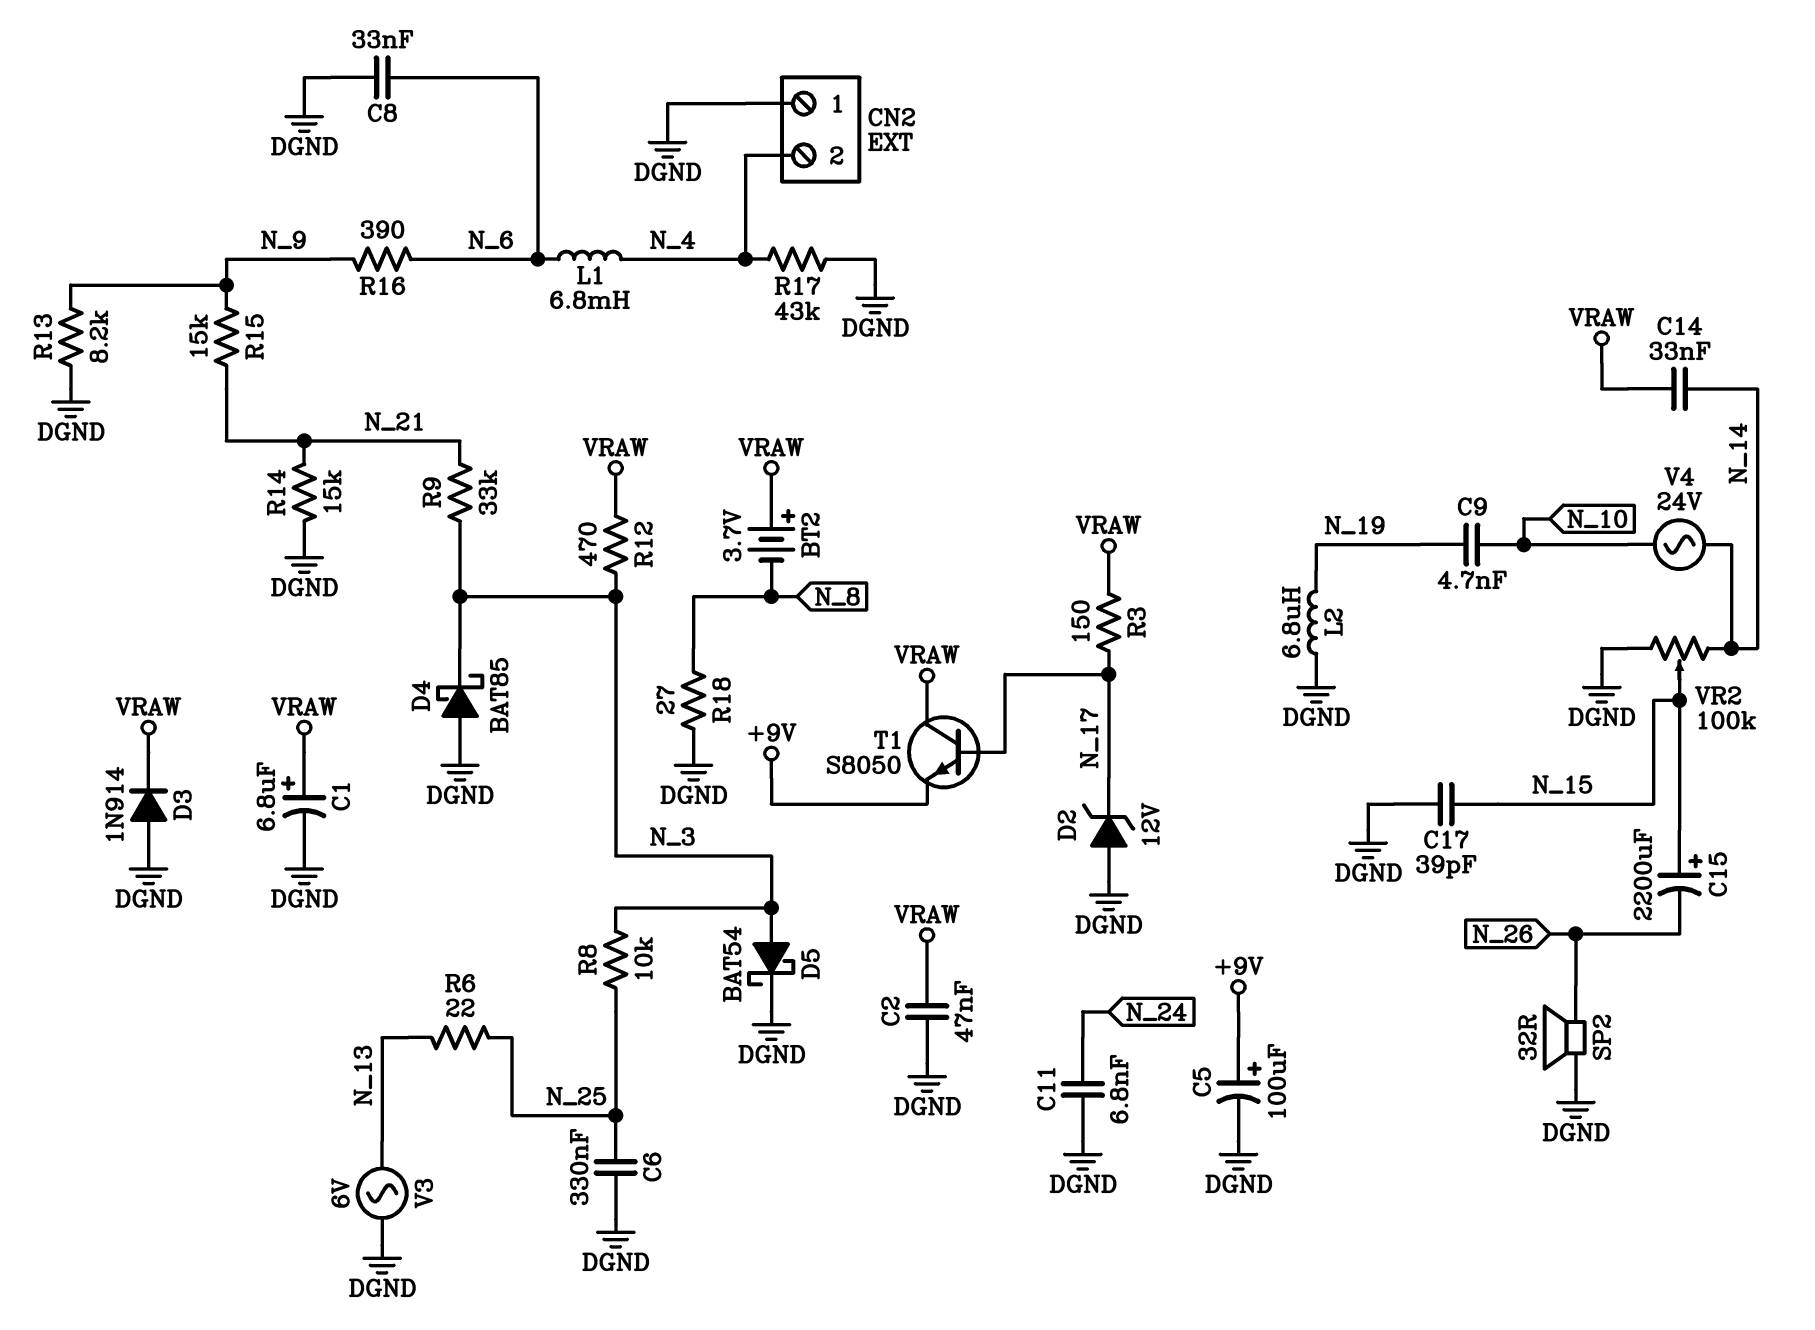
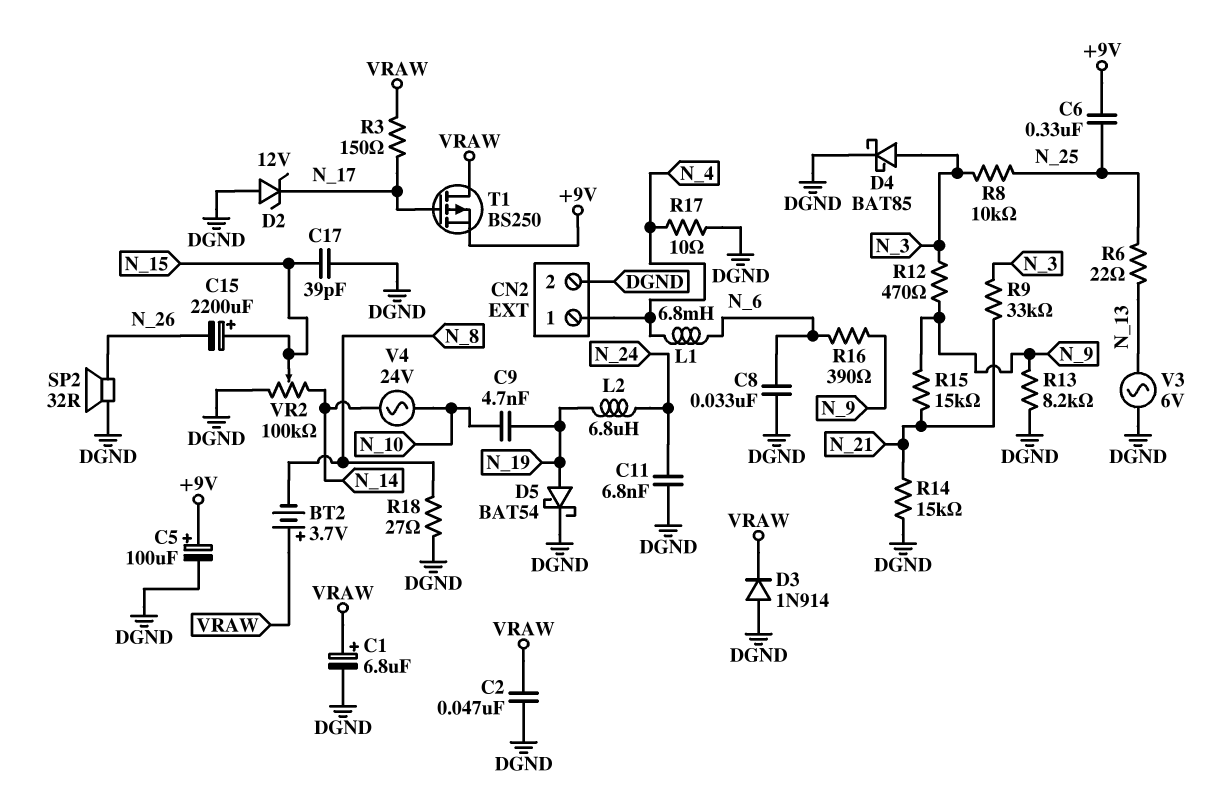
C6: 330nF (DGND, N_25) -> 330nF (+9V, N_25)
C14: 33nF (N_14, VRAW) -> none
CN2 pin 1: DGND -> N_4
CN2 pin 2: N_4 -> DGND
D4: schottky BAT85 (A DGND, K N_3) -> schottky BAT85 (A N_3, K DGND)
D5: schottky BAT54 (A N_3, K DGND) -> schottky BAT54 (A N_19, K DGND)
L2: 6.8uH (DGND, N_19) -> 6.8uH (N_19, N_24)
R12: 470 (N_3, VRAW) -> 470 (N_3, N_9)
R17: 43k (DGND, N_4) -> 10 (DGND, N_4)
T1: NPN S8050 (B N_17, C VRAW, E +9V) -> PMOS BS250 (G N_17, D VRAW, S +9V)

